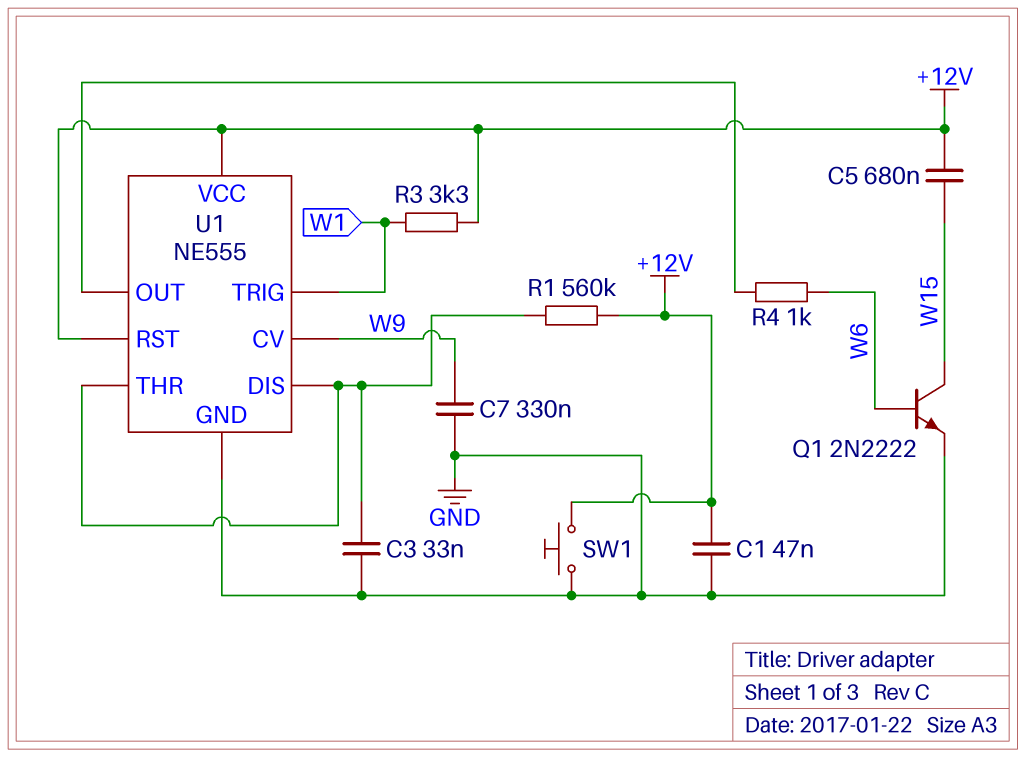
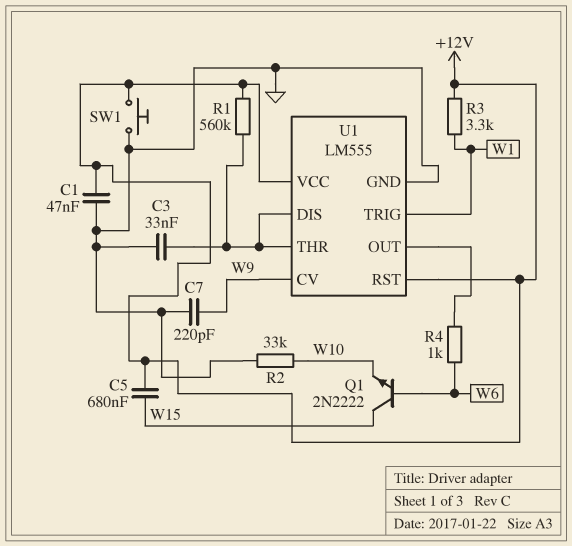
C7: 330nF (GND, W9) -> 220pF (GND, W9)
Q1: NPN 2N2222 (B W6, C W15, E GND) -> NPN 2N2222 (B W6, C W15, E W10)
R2: none -> 33k (GND, W10)
U1: NE555 -> LM555

